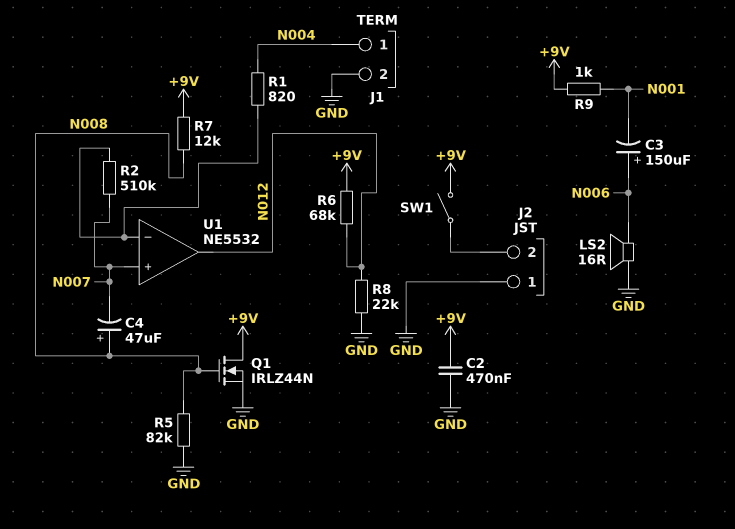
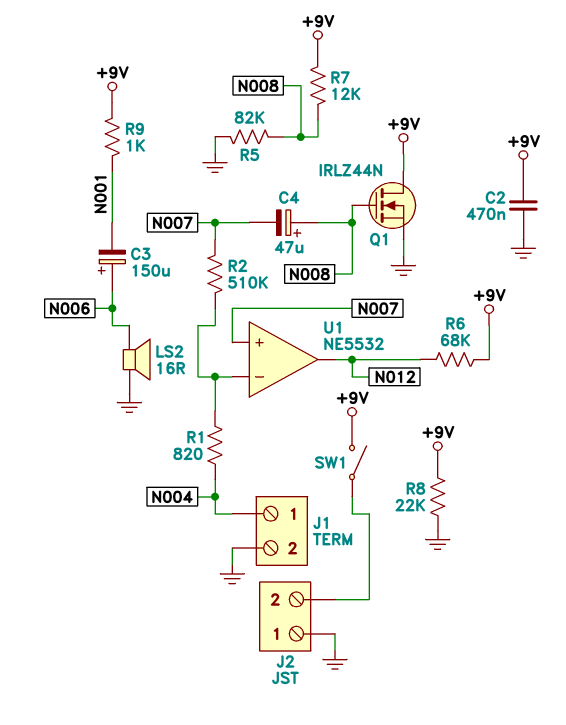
R8: 22k (GND, N012) -> 22k (+9V, GND)

